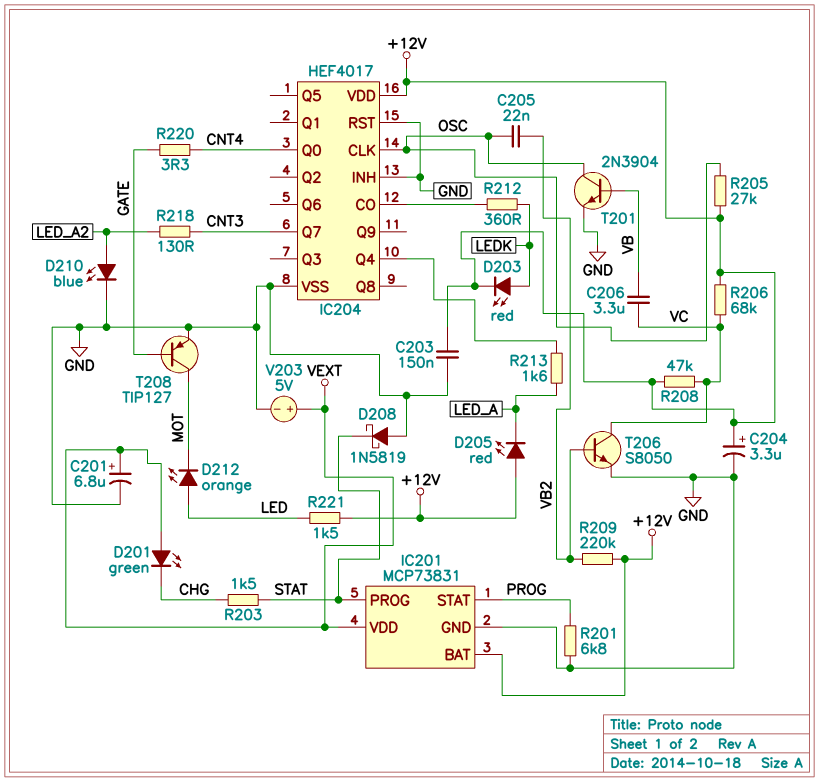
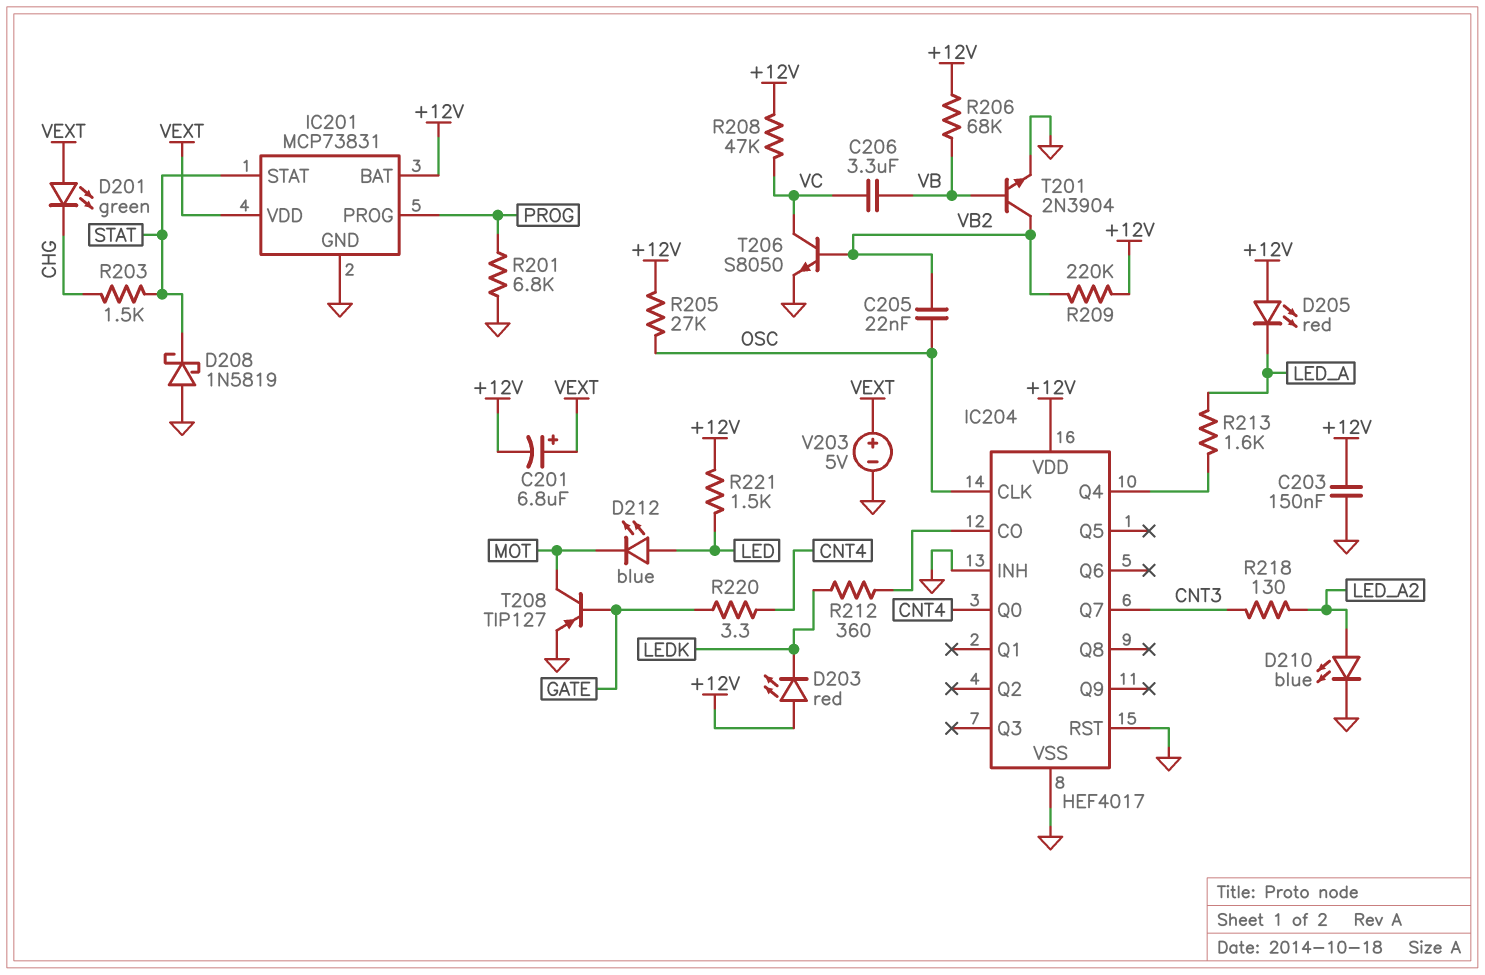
C201: 6.8uF (plus VEXT, minus GND) -> 6.8uF (plus VEXT, minus +12V)
C204: 3.3uF (plus +12V, minus GND) -> none
D203: LED red (A LEDK, K +12V) -> LED red (A +12V, K LEDK)
D212: LED orange (A LED, K MOT) -> LED blue (A LED, K MOT)
IC201 pin PROG: STAT -> PROG
IC201 pin STAT: PROG -> STAT
R206: 68k (+12V, VC) -> 68k (+12V, VB)
T201: NPN 2N3904 (B VB, C OSC, E GND) -> NPN 2N3904 (B VB, C VB2, E GND)

